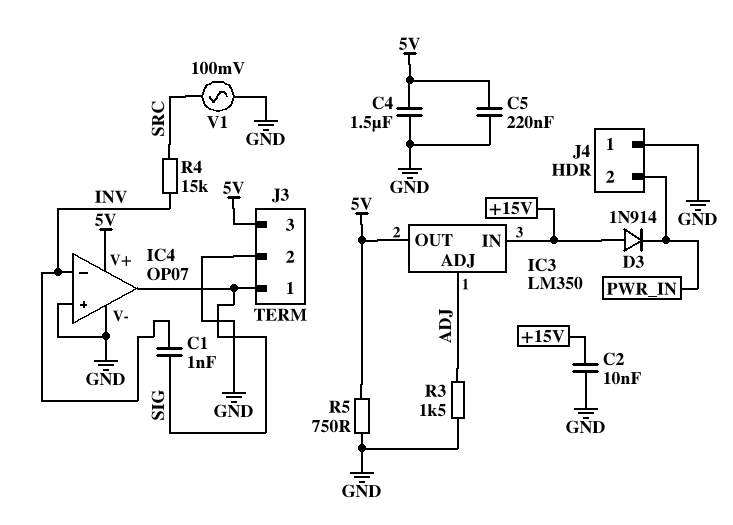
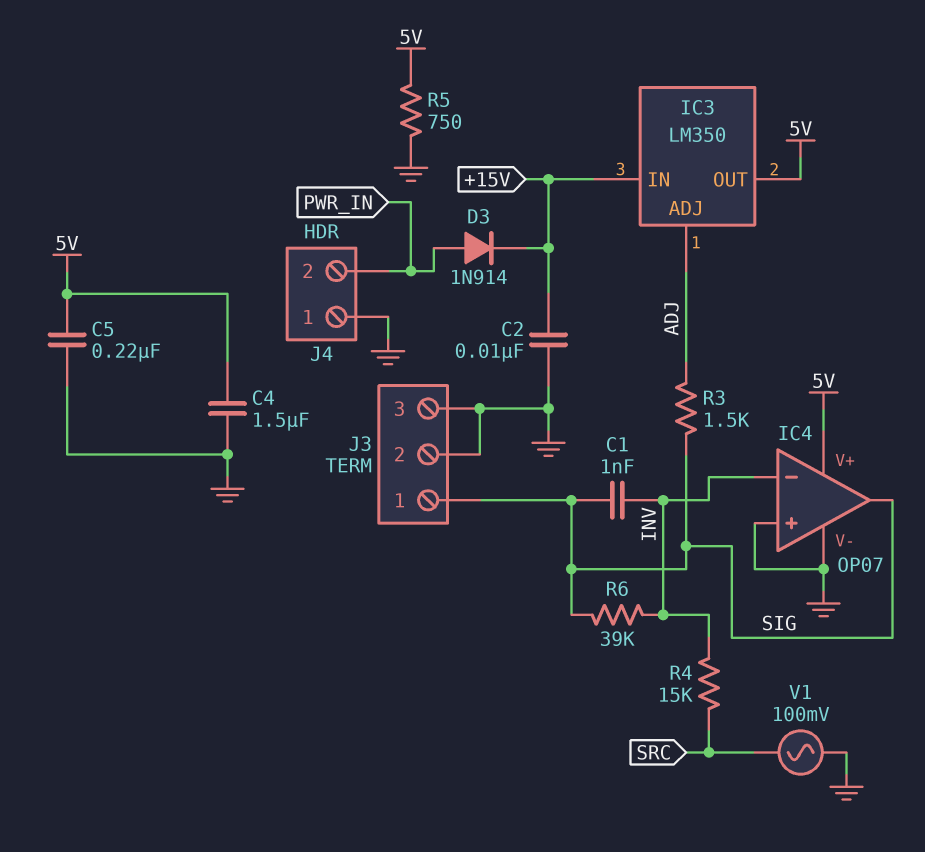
D3: diode 1N914 (A +15V, K PWR_IN) -> diode 1N914 (A PWR_IN, K +15V)
J3 pin 3: 5V -> GND
R3: 1.5k (ADJ, GND) -> 1.5k (ADJ, SIG)
R6: none -> 39k (INV, SIG)

